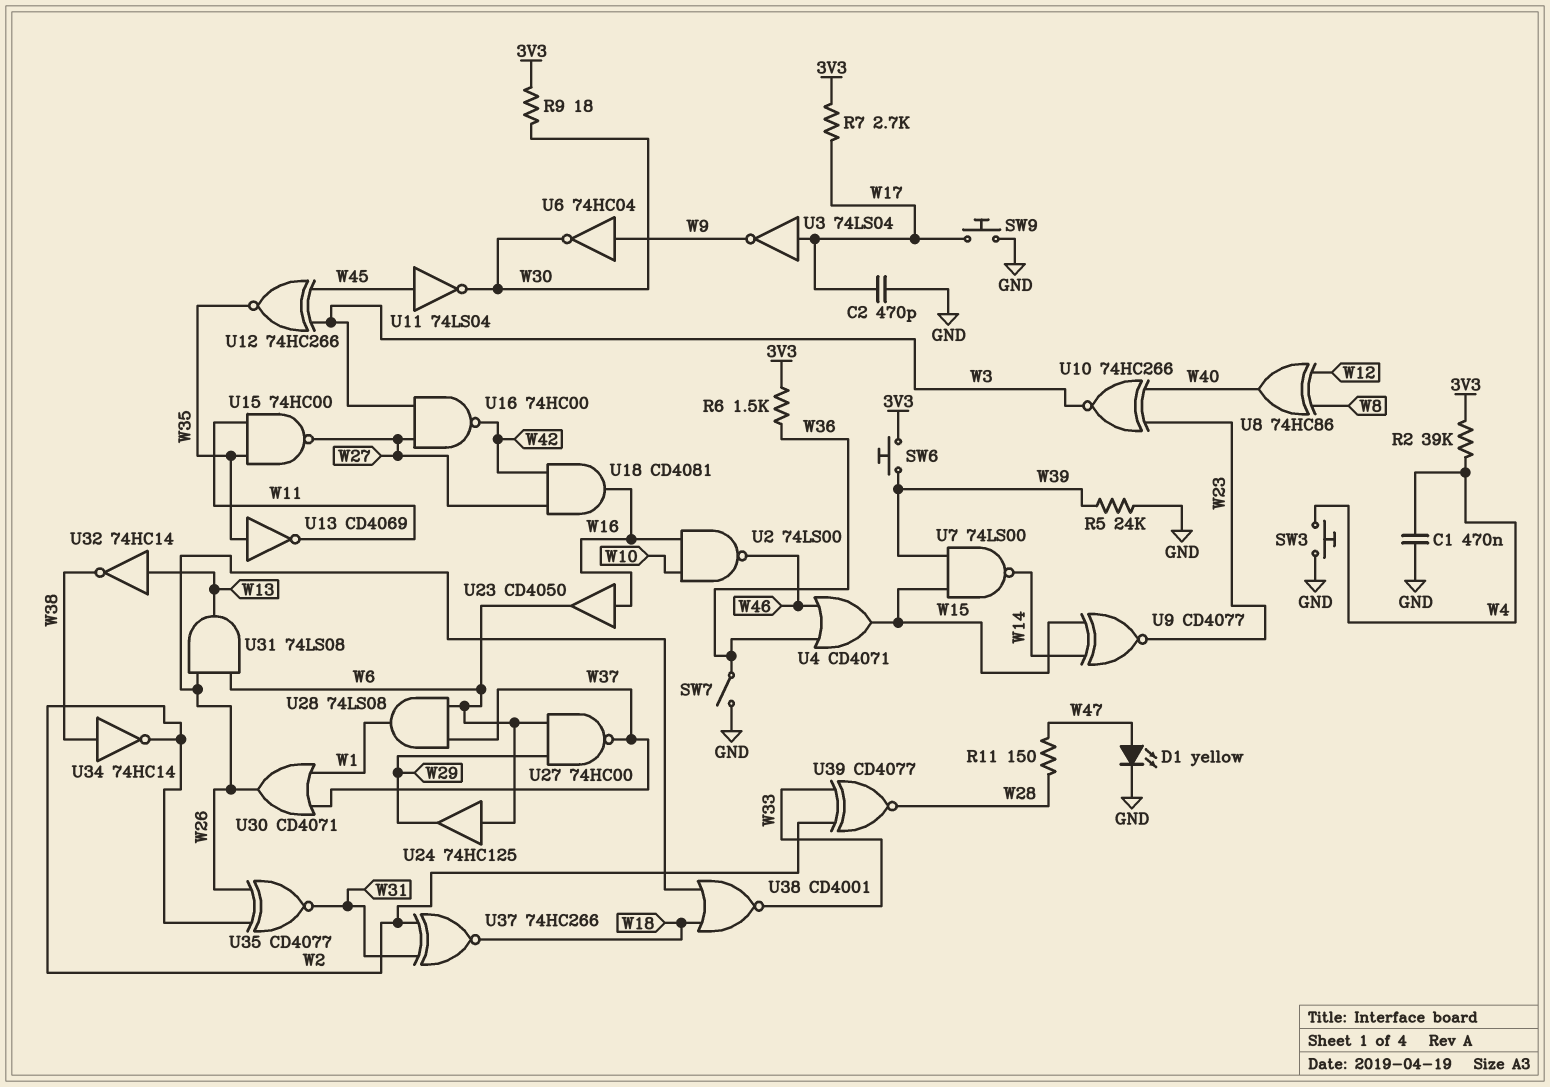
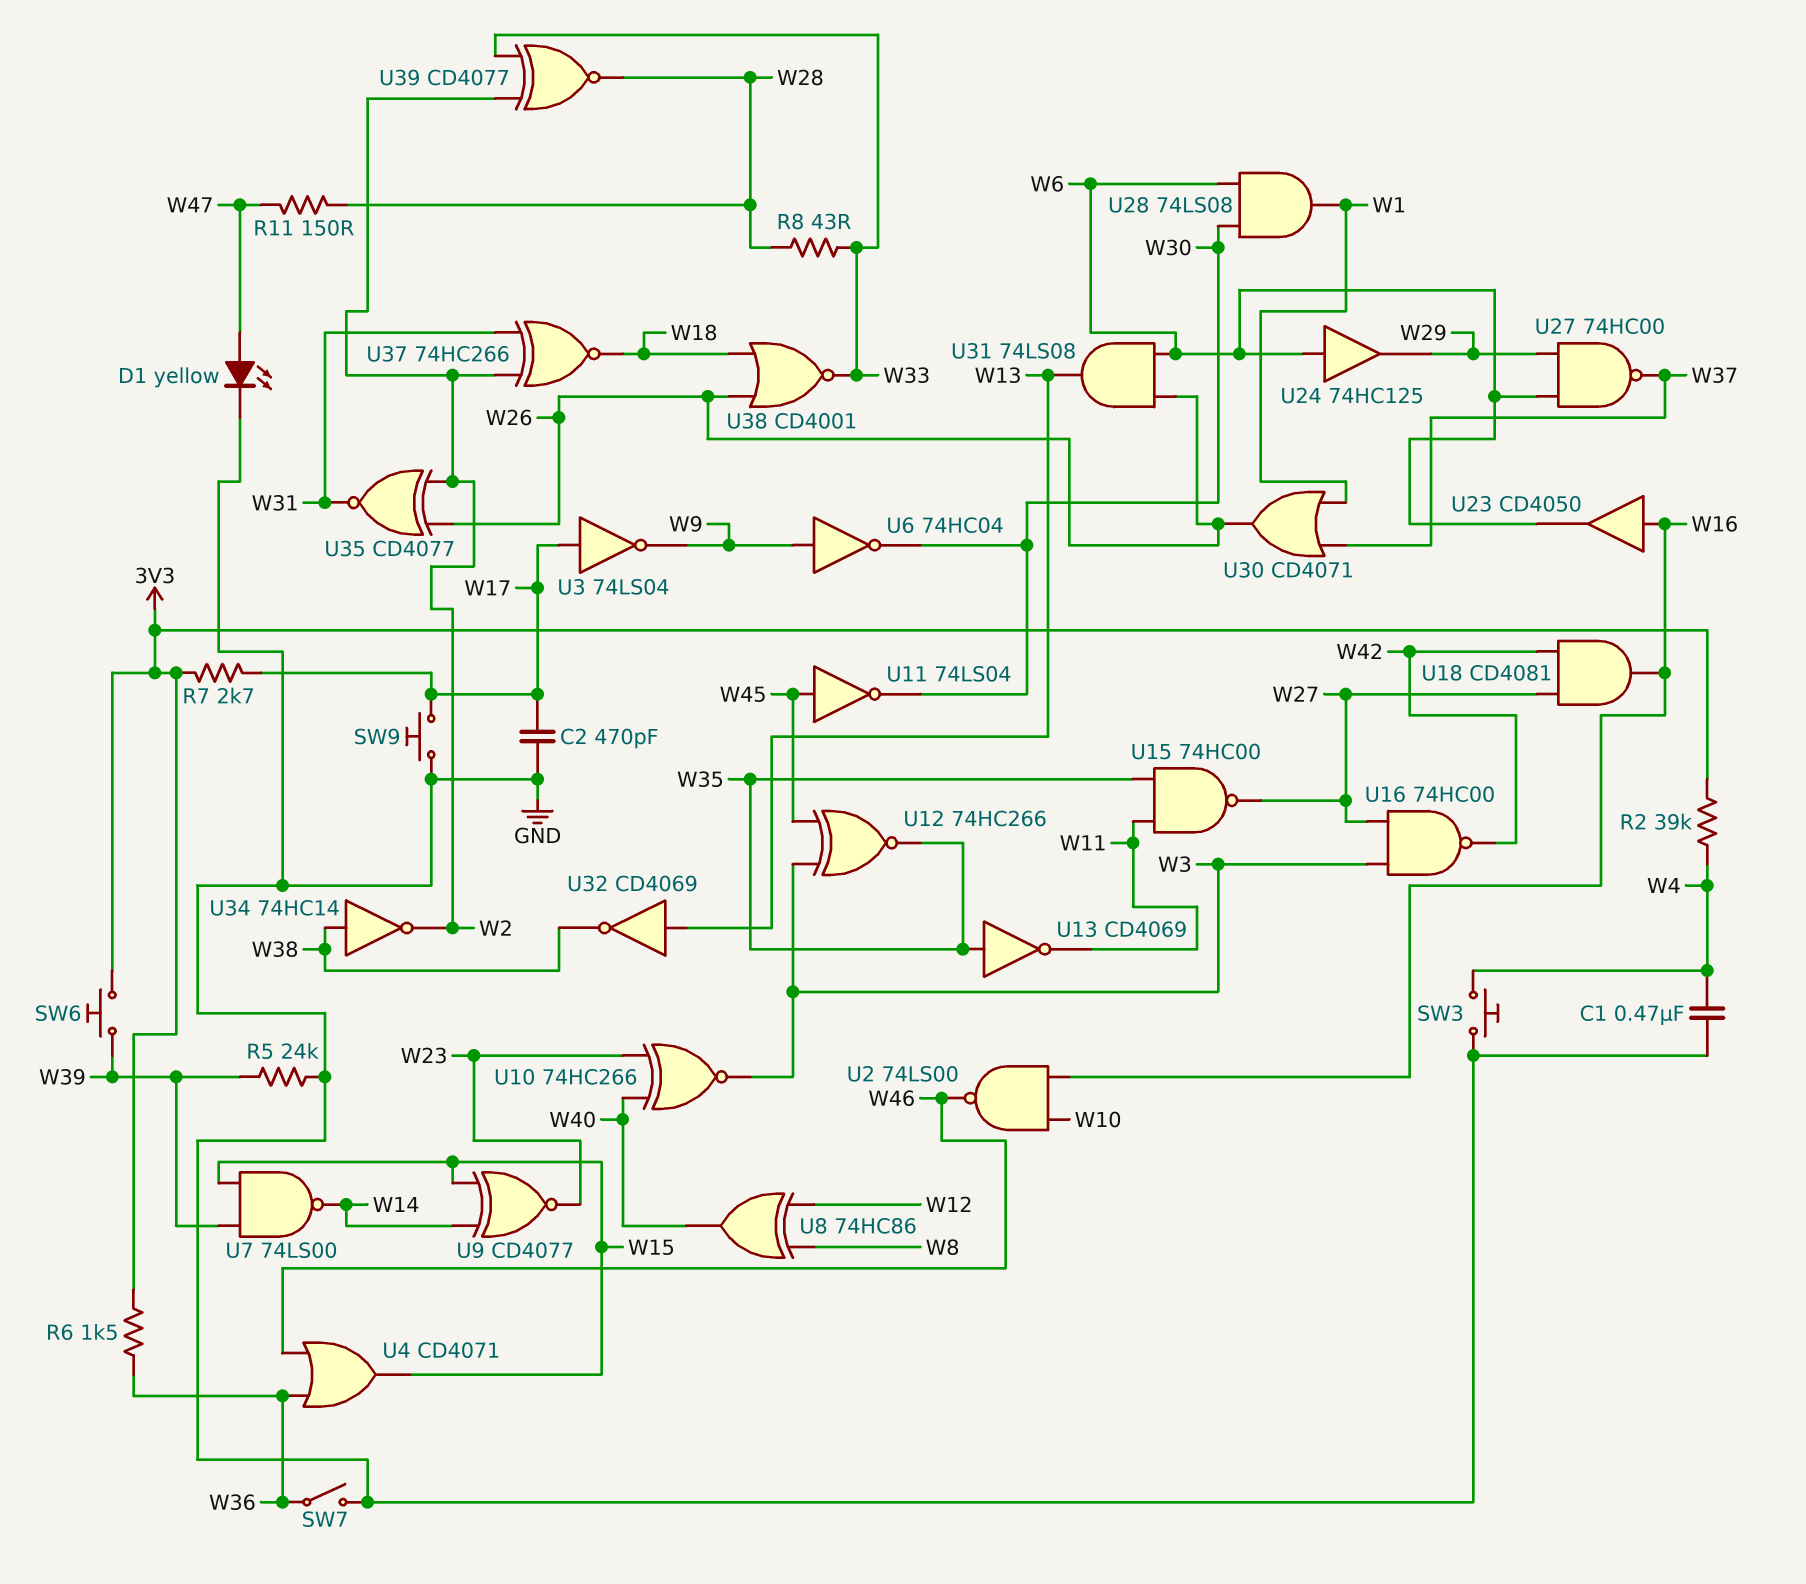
R8: none -> 43 (W28, W33)
R9: 18 (3V3, W30) -> none
U28: AND 74LS08 (in W6, in W37, out W1) -> AND 74LS08 (in W6, in W30, out W1)
U32: NOT 74HC14 (in W13, out W38) -> NOT CD4069 (in W13, out W38)

